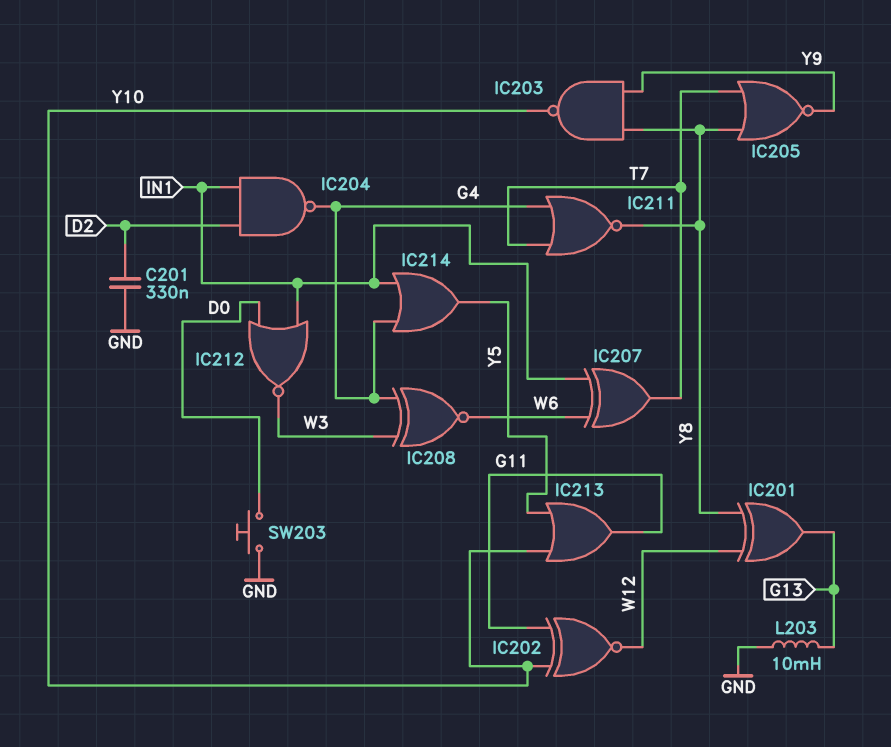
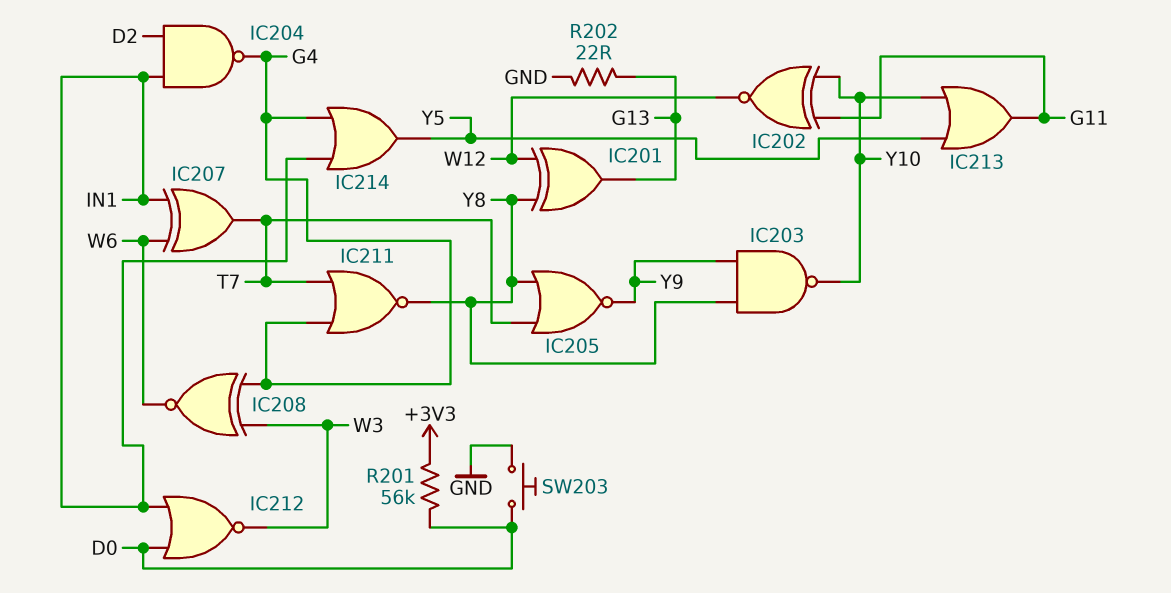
C201: 330nF (D2, GND) -> none
L203: 10mH (G13, GND) -> none
R201: none -> 56k (+3V3, D0)
R202: none -> 22 (G13, GND)

